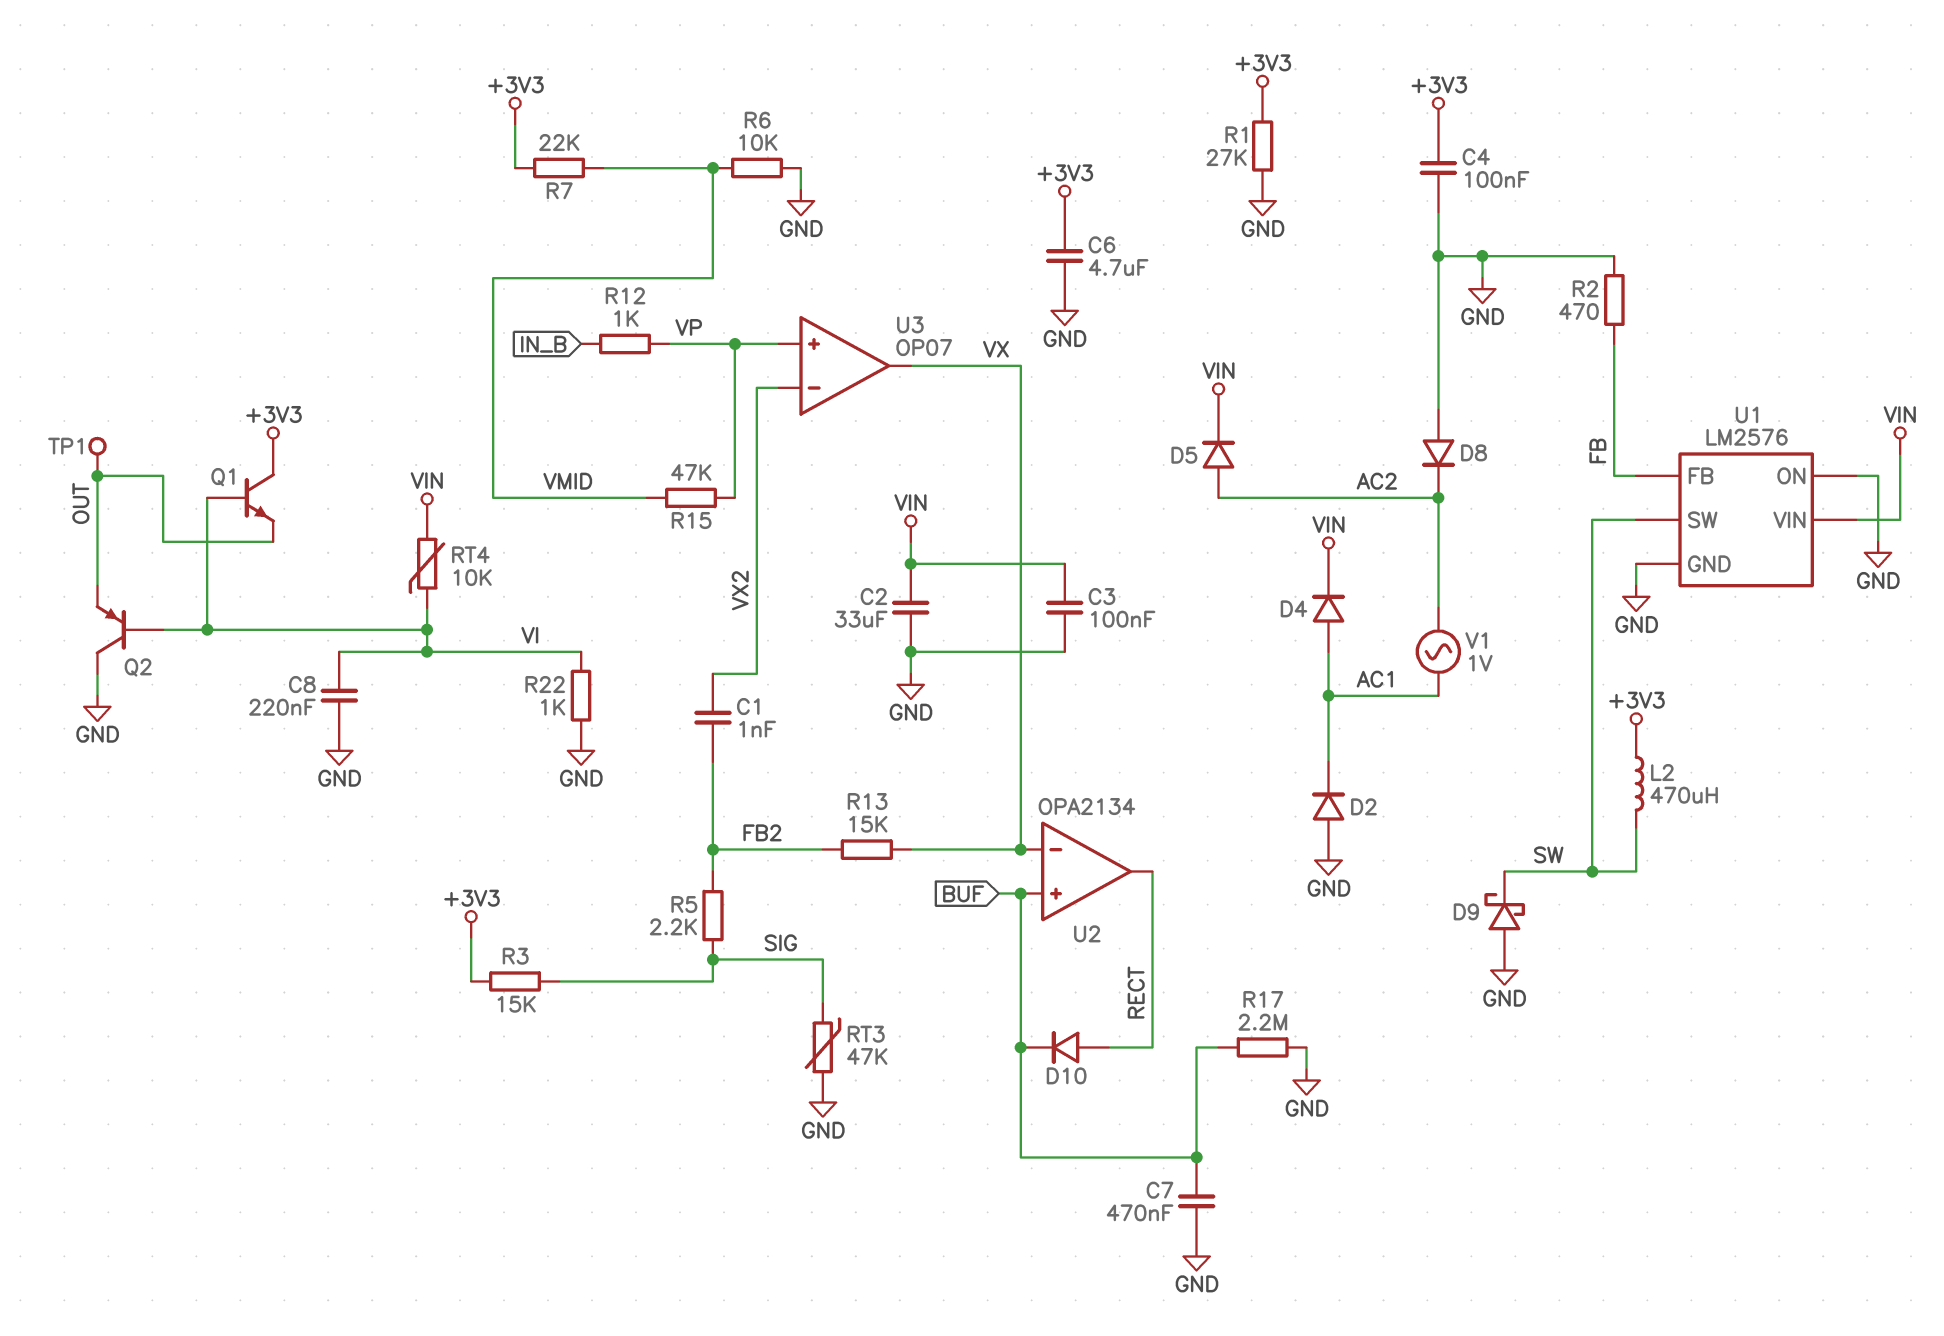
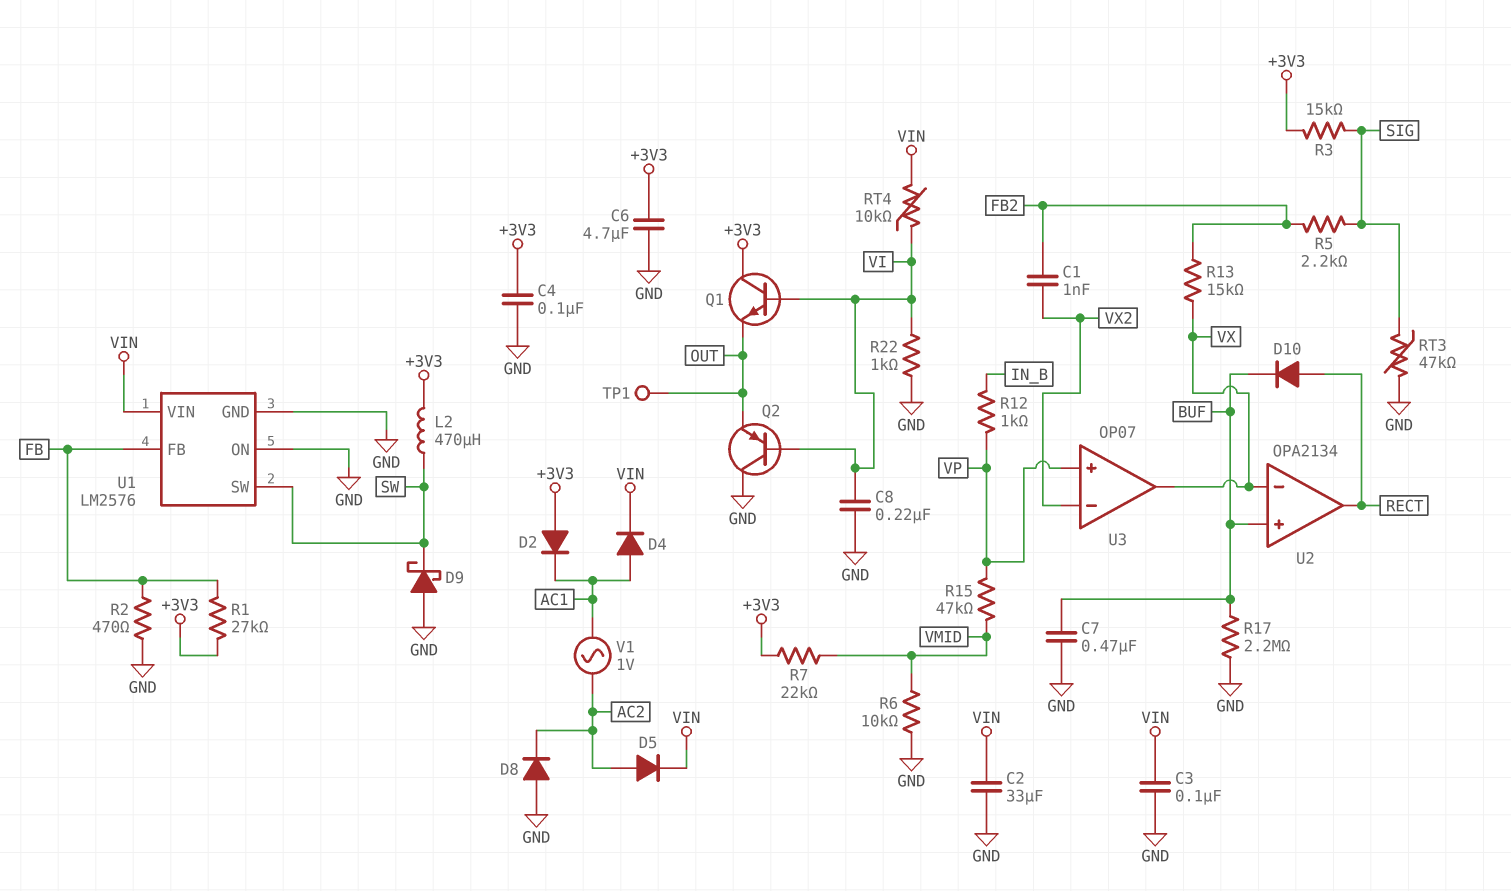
D2: diode (A GND, K AC1) -> diode (A +3V3, K AC1)
R1: 27k (+3V3, GND) -> 27k (+3V3, FB)

